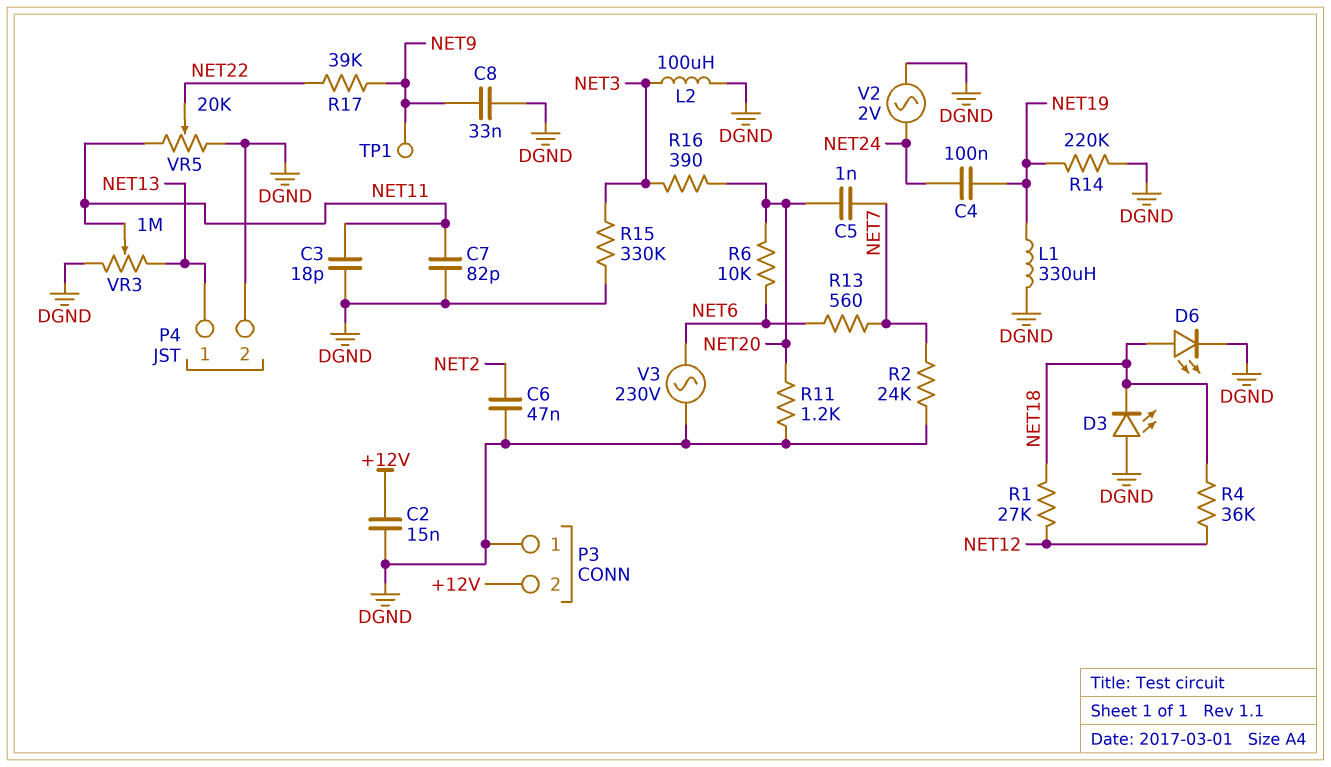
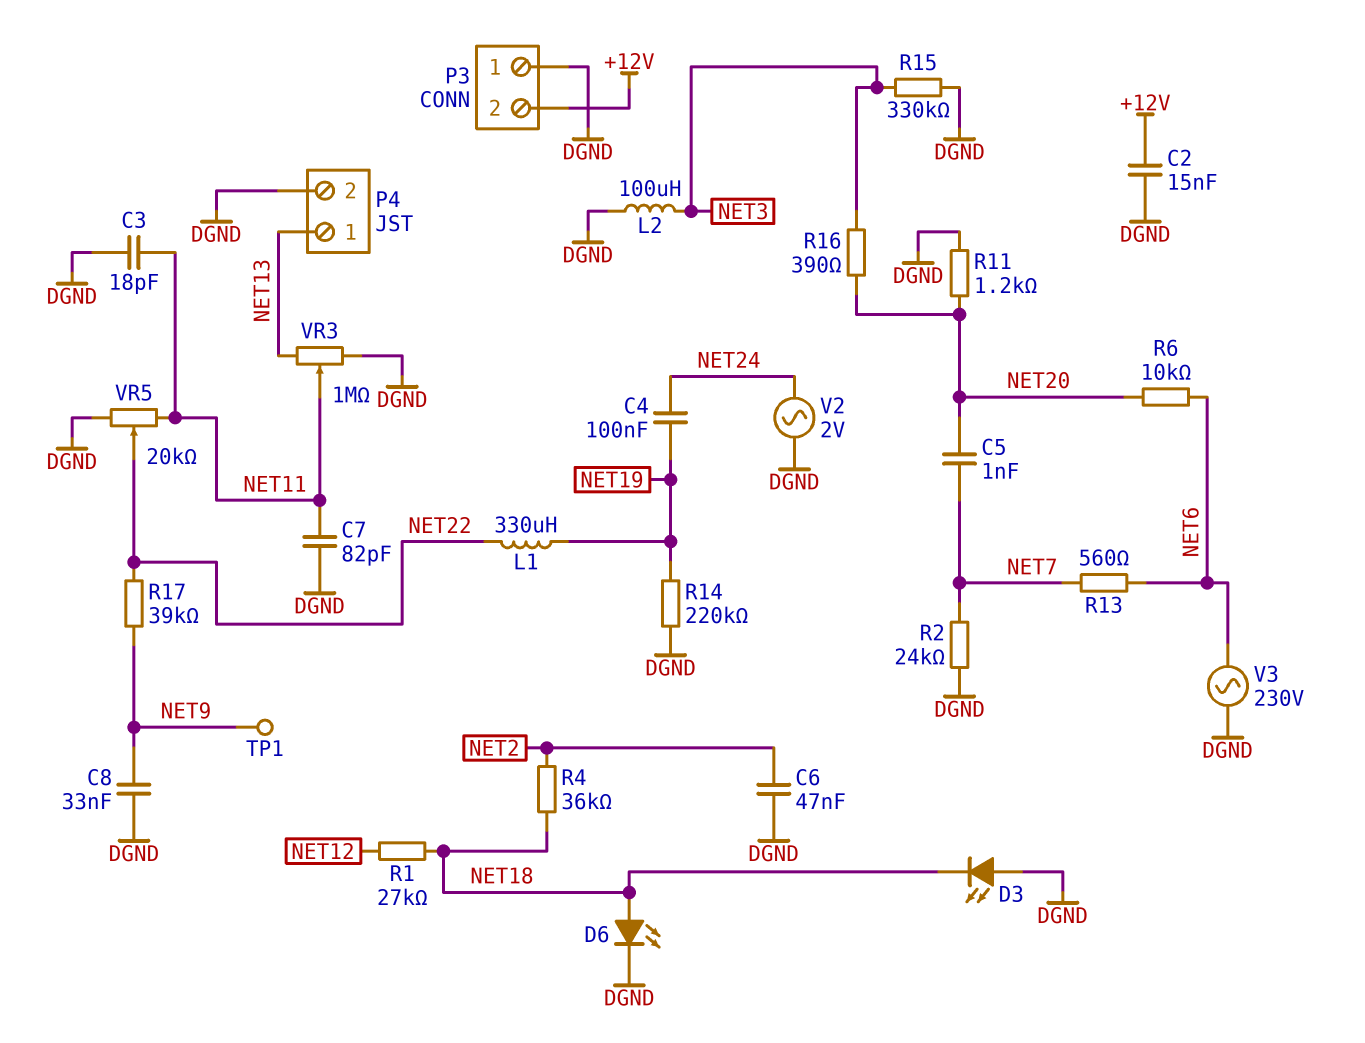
L1: 330uH (DGND, NET19) -> 330uH (NET19, NET22)
R4: 36k (NET12, NET18) -> 36k (NET2, NET18)

